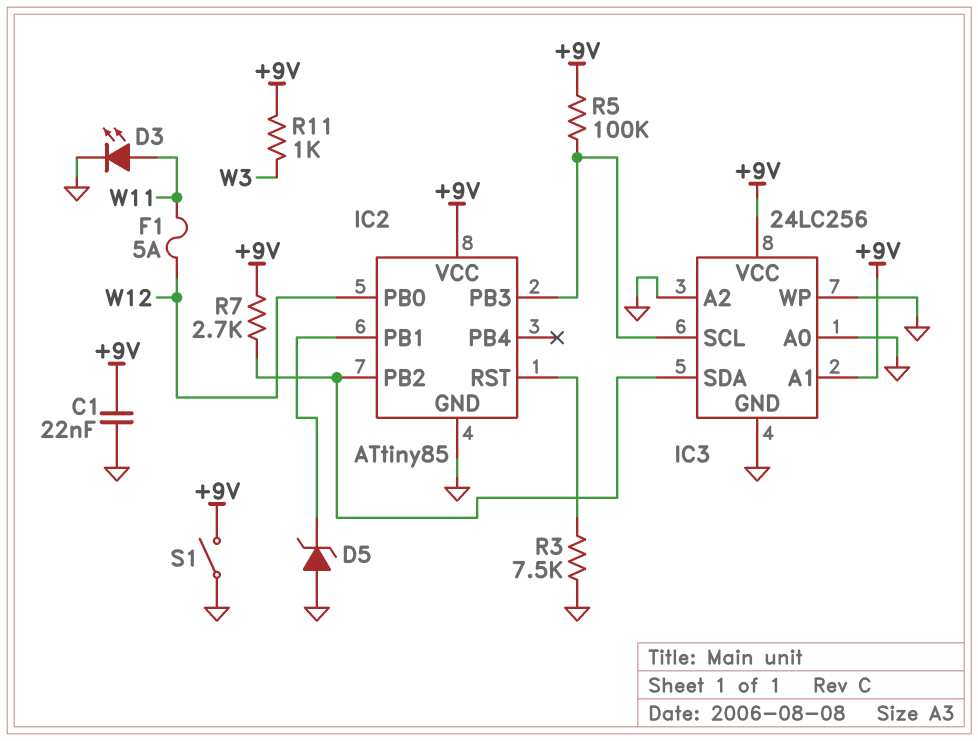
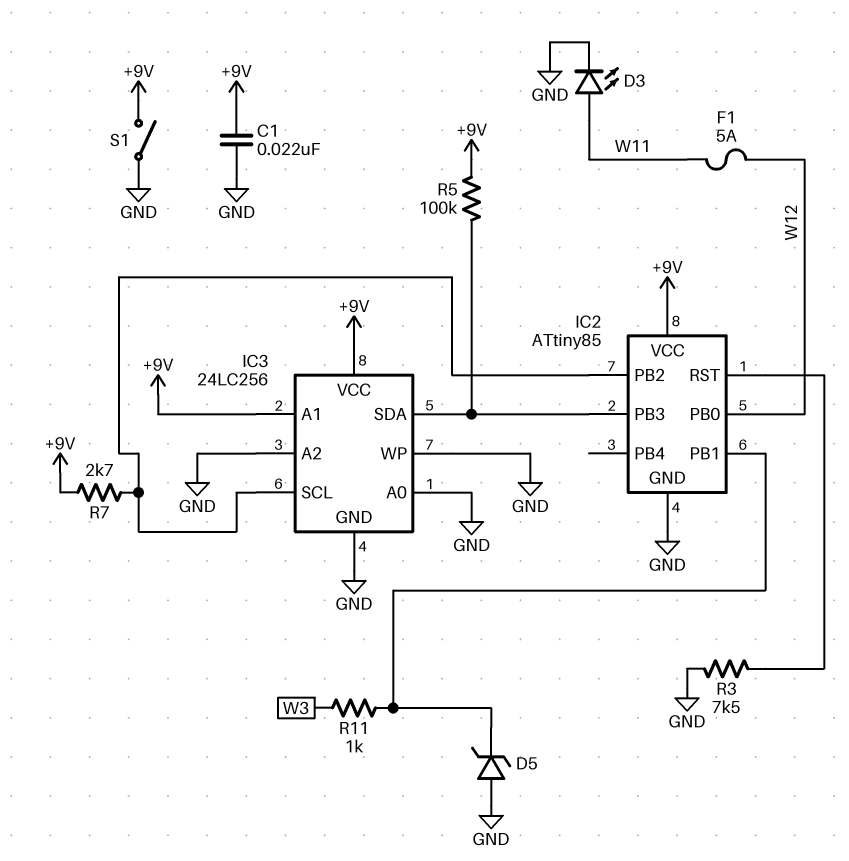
IC3 pin SCL: IC2/PB3 -> IC2/PB2
IC3 pin SDA: IC2/PB2 -> IC2/PB3
R11: 1k (+9V, W3) -> 1k (IC2/PB1, W3)

